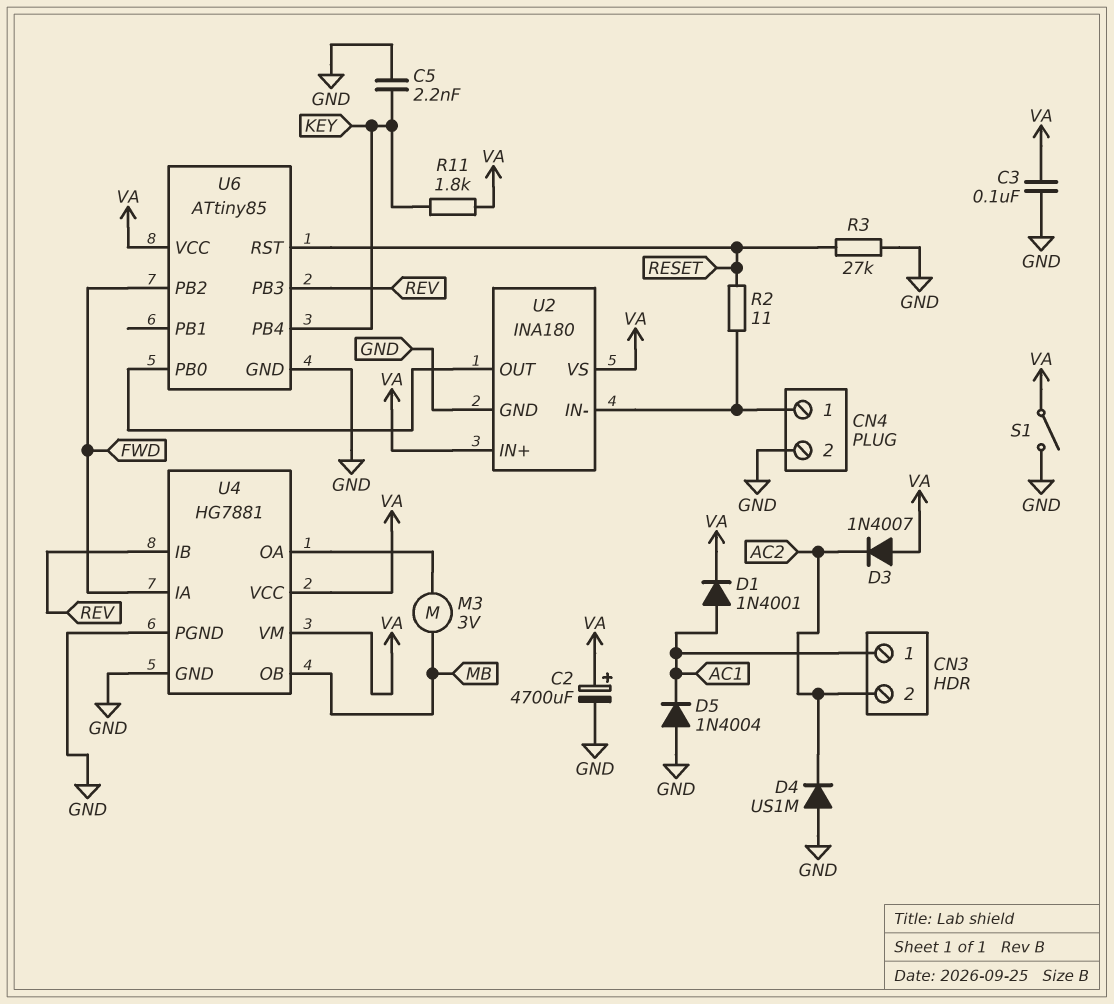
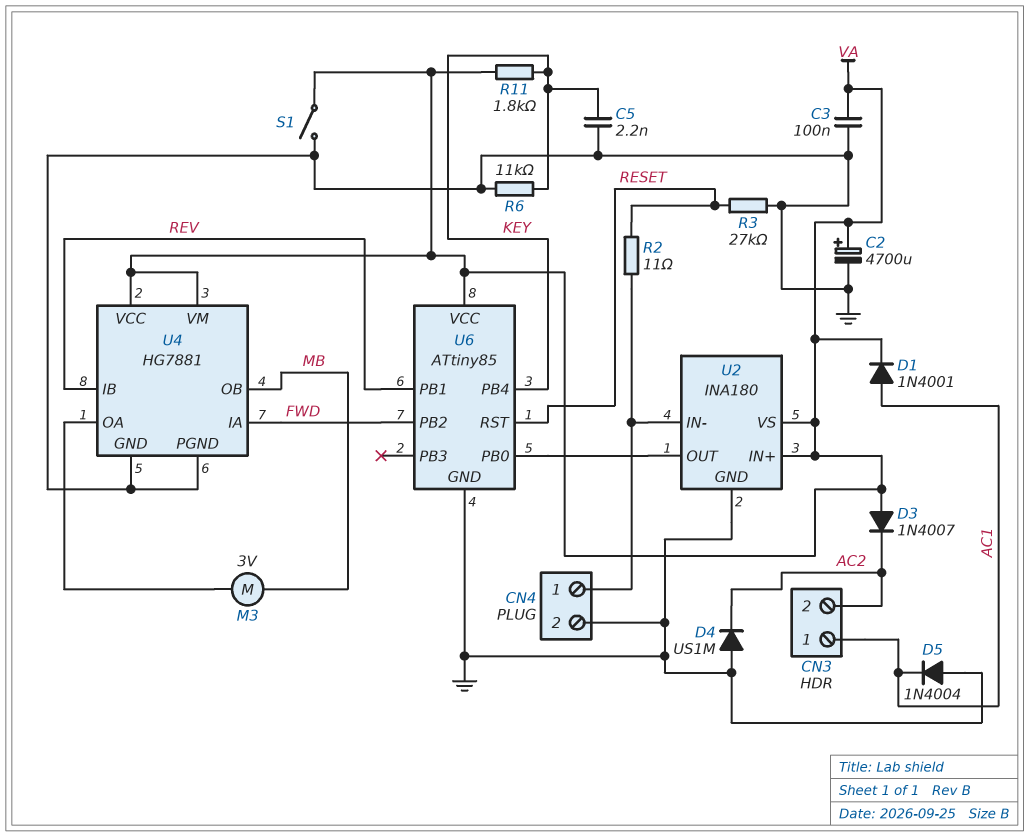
R6: none -> 11k (GND, KEY)
U6 pin PB1: none -> REV
U6 pin PB3: REV -> none

